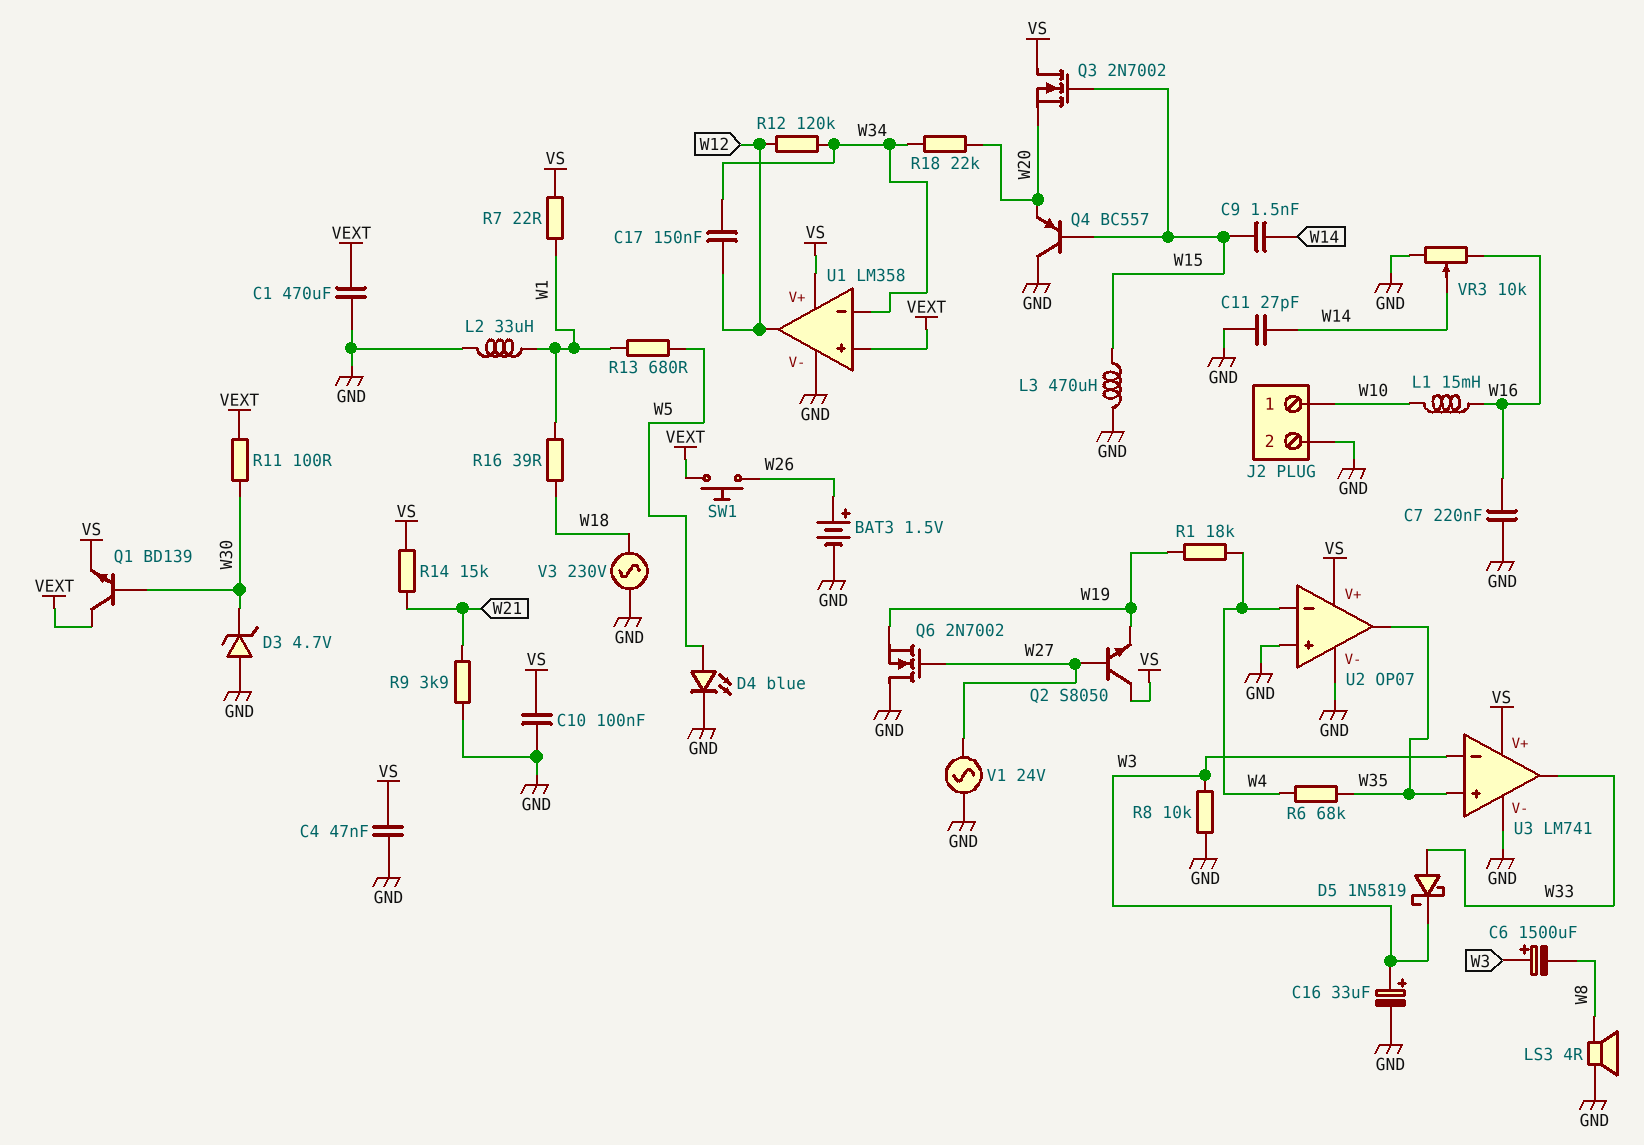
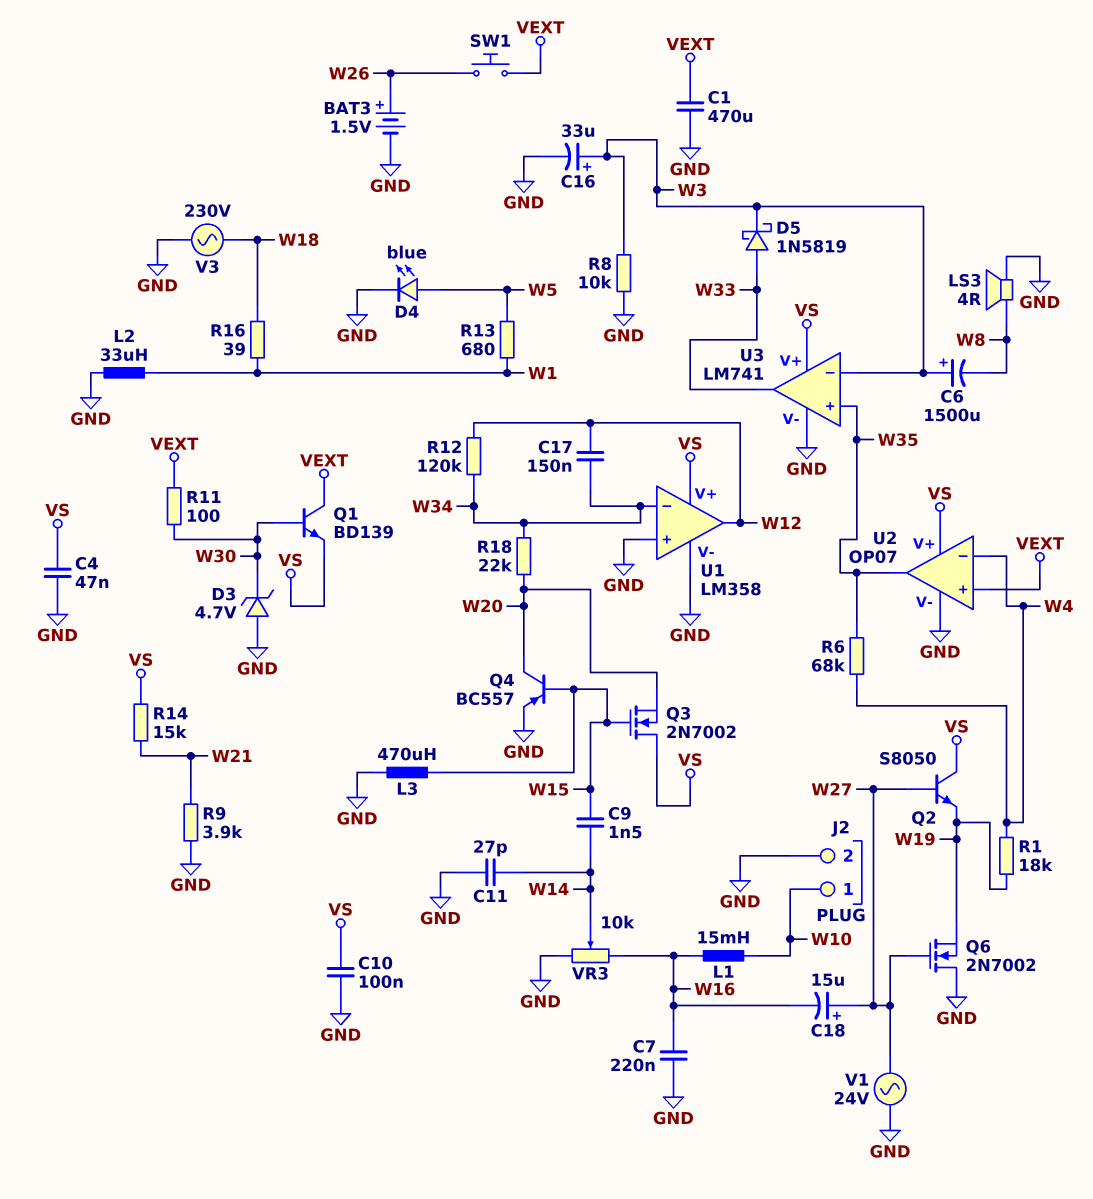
C18: none -> 15uF (plus W27, minus W16)
Q4: PNP BC557 (B W15, C GND, E W20) -> PNP BC557 (B W15, C W20, E GND)
R7: 22 (VS, W1) -> none
U1 pin in+: VEXT -> GND
U2 pin in+: GND -> VEXT

